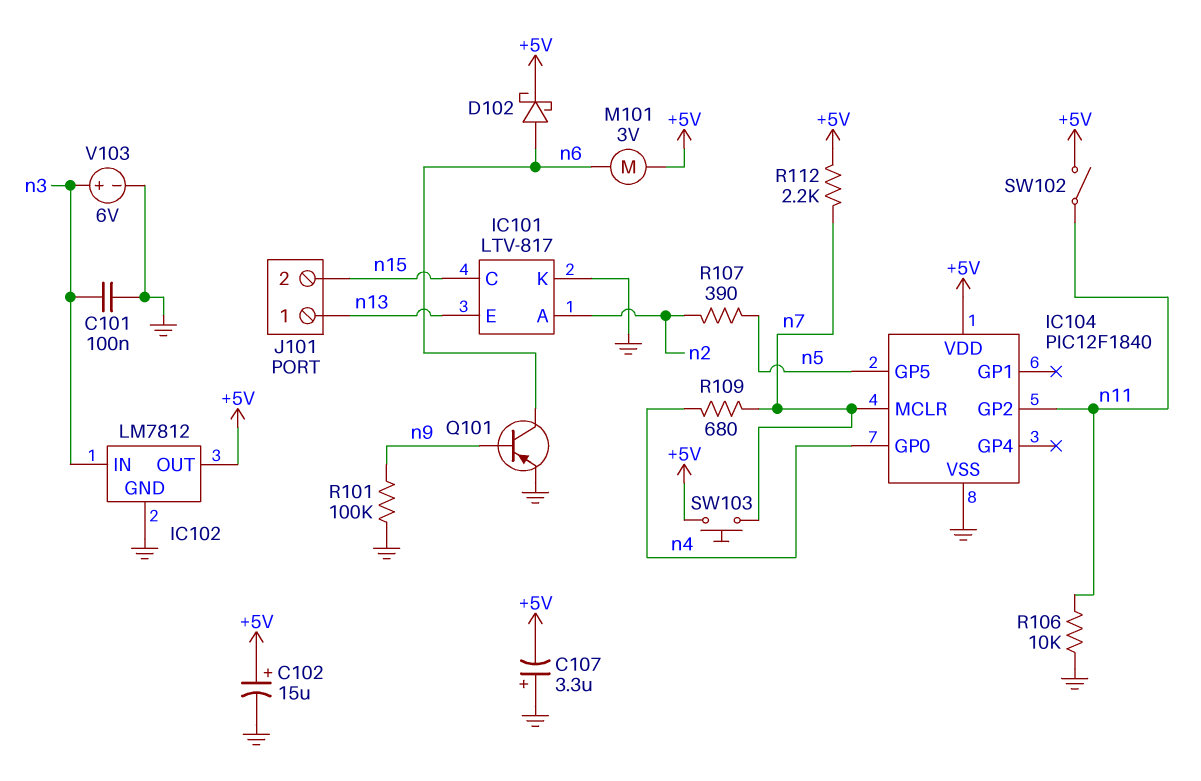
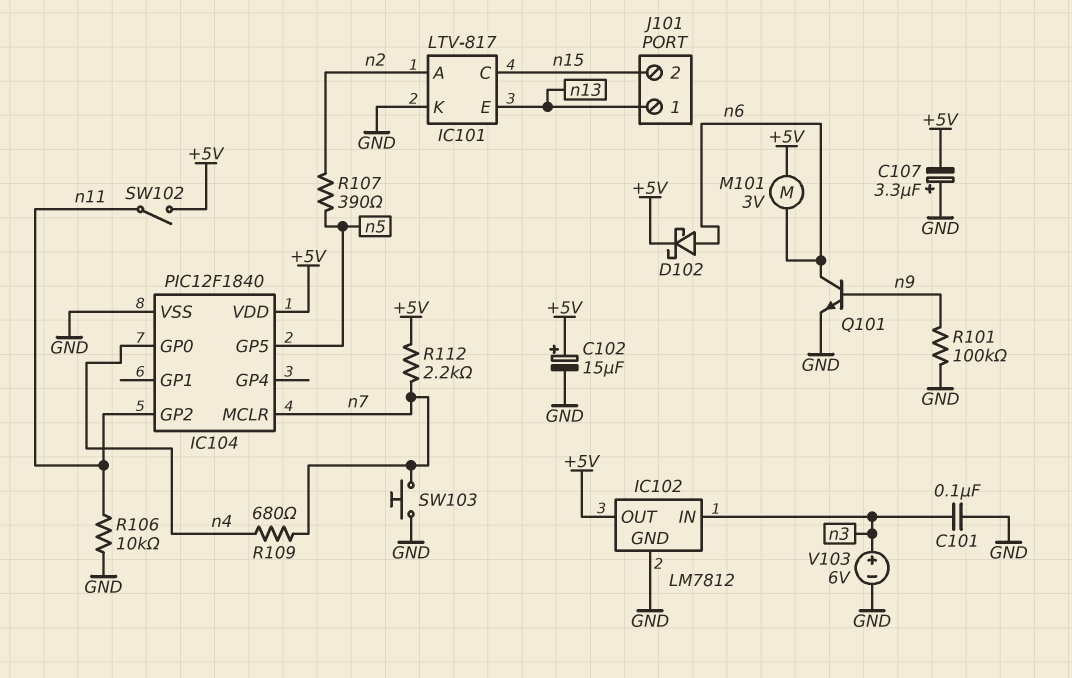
Q101: PNP (B n9, C n6, E GND) -> NPN (B n9, C n6, E GND)
SW103: button (+5V, n7) -> button (GND, n7)

